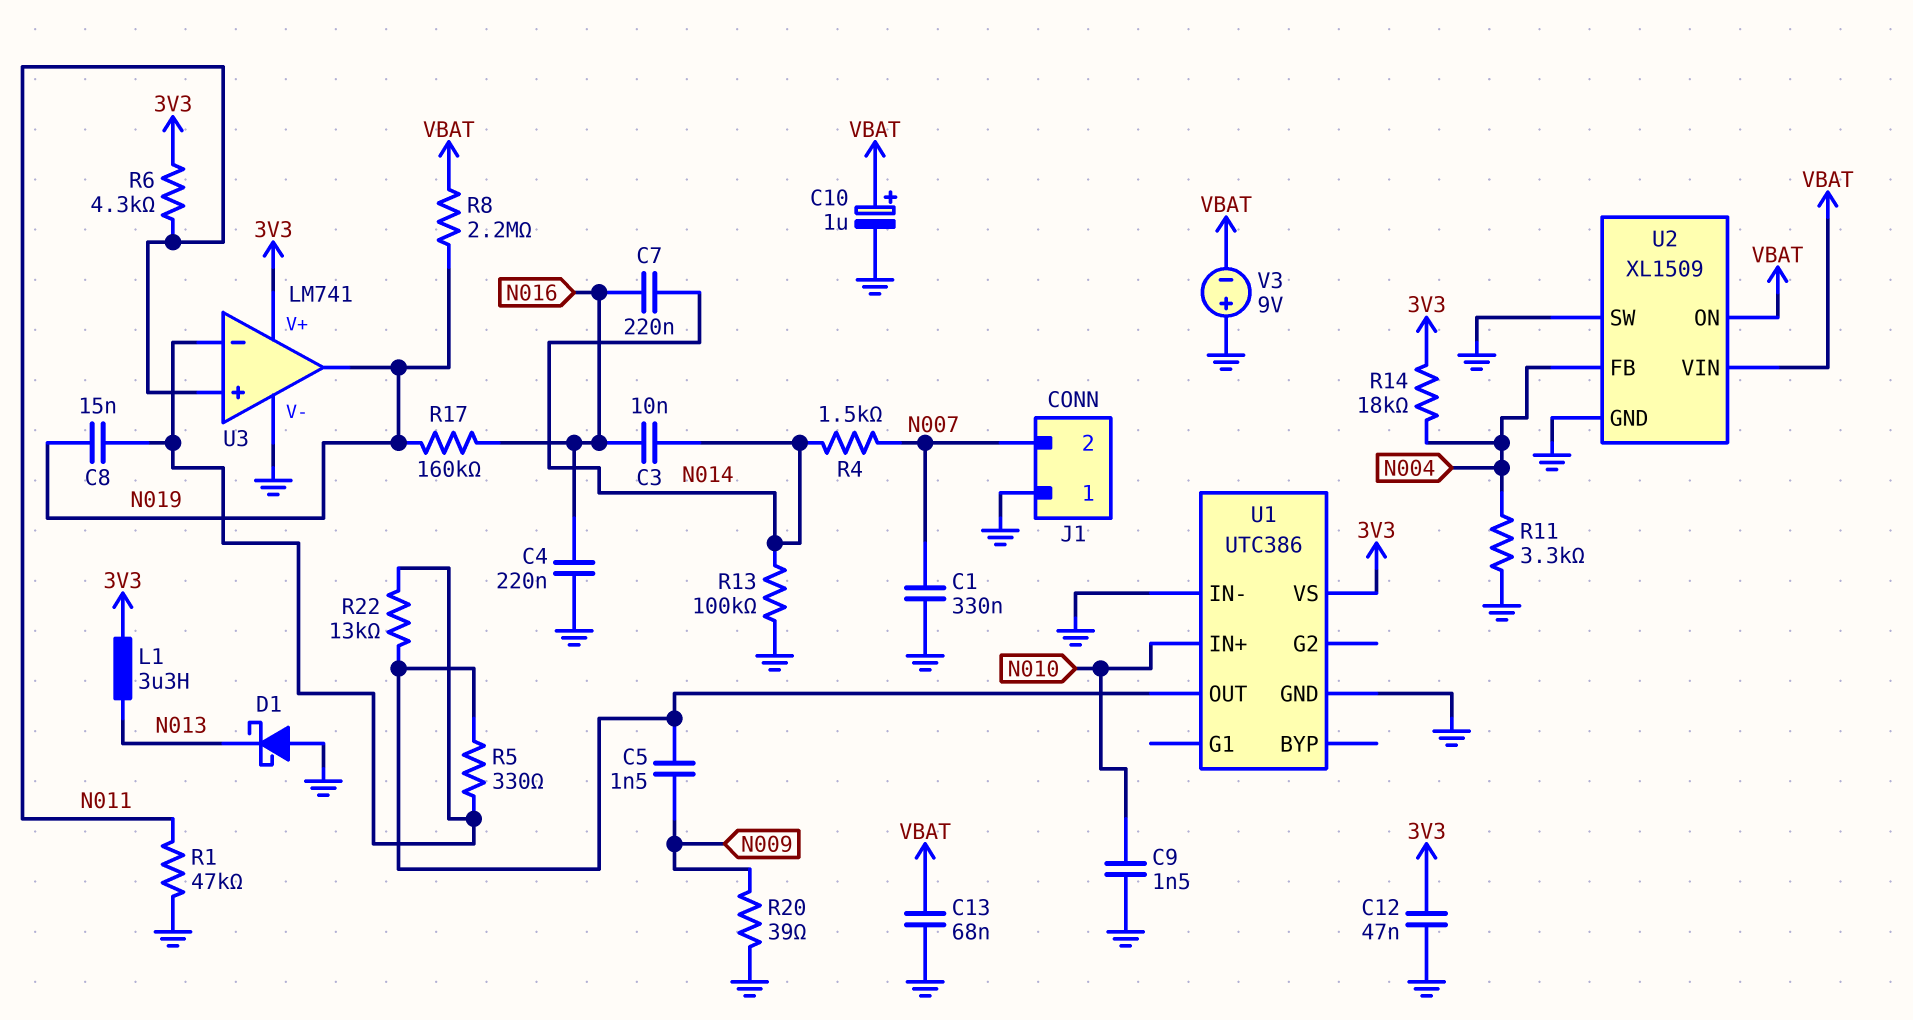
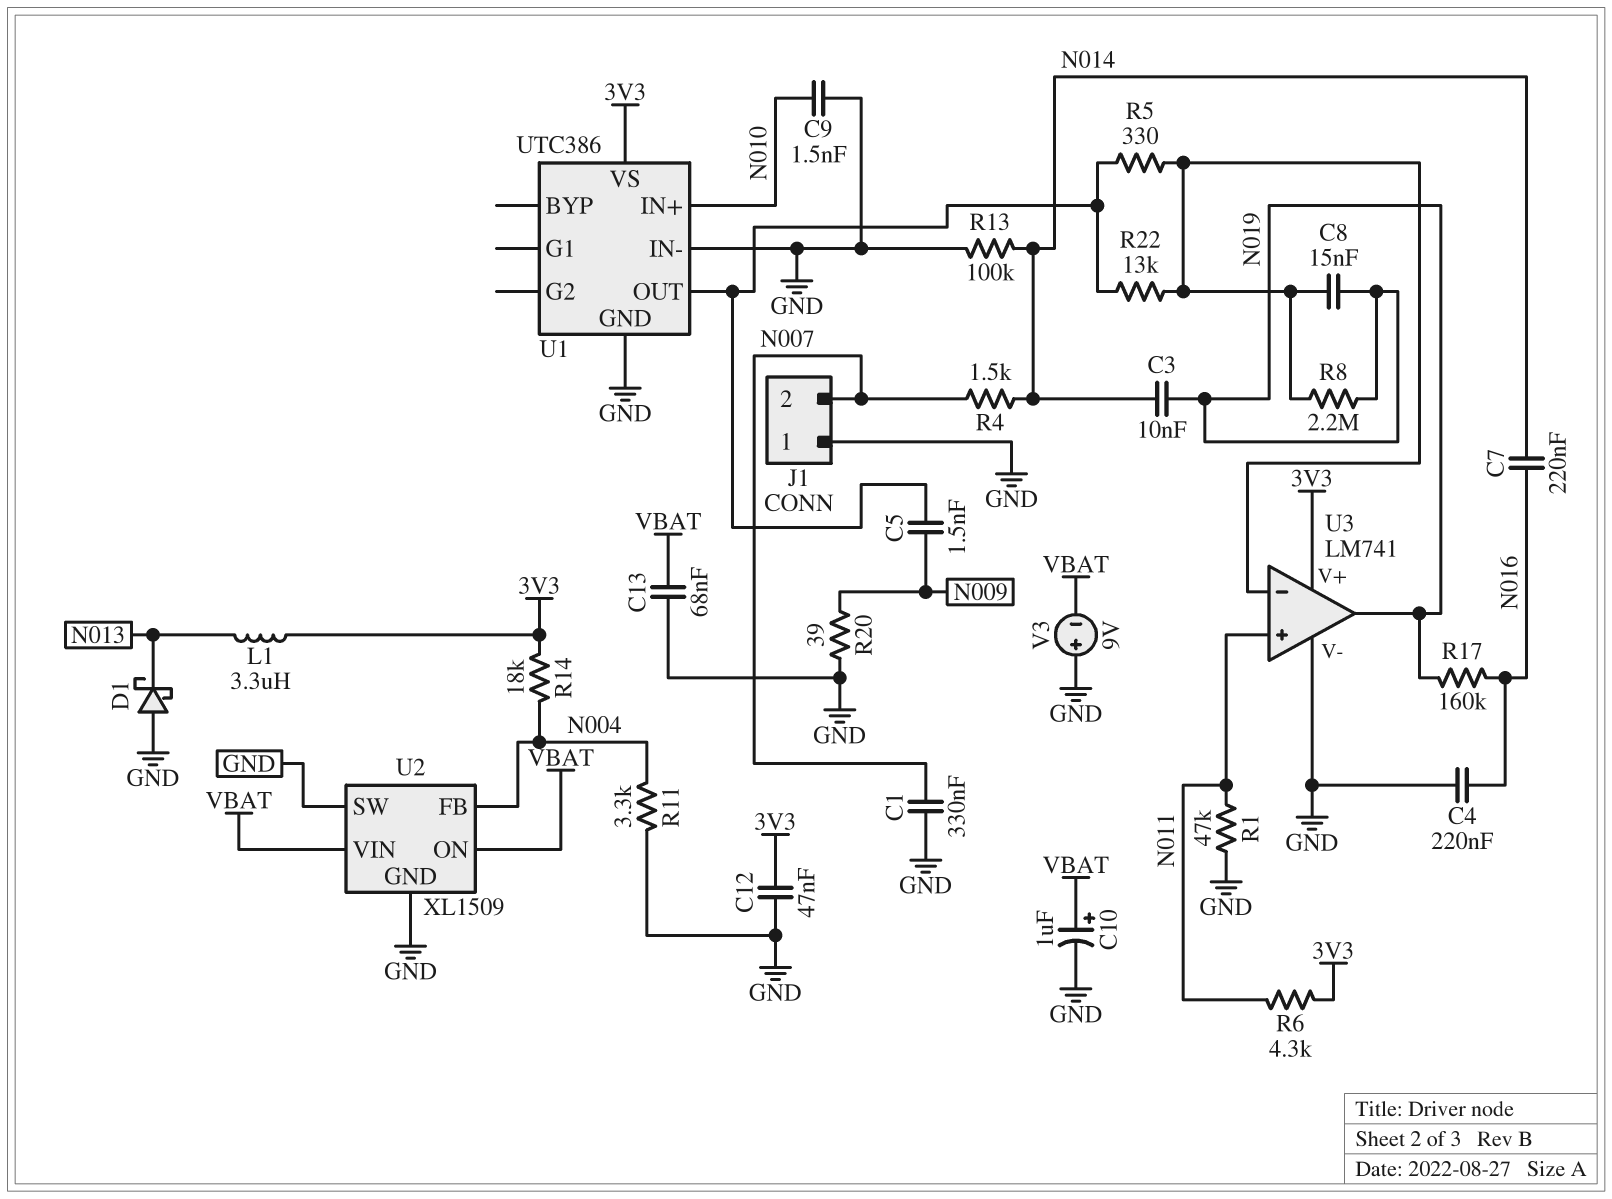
C3: 10nF (N014, N016) -> 10nF (N014, N019)
R8: 2.2M (N019, VBAT) -> 2.2M (N019, U3/in-)

